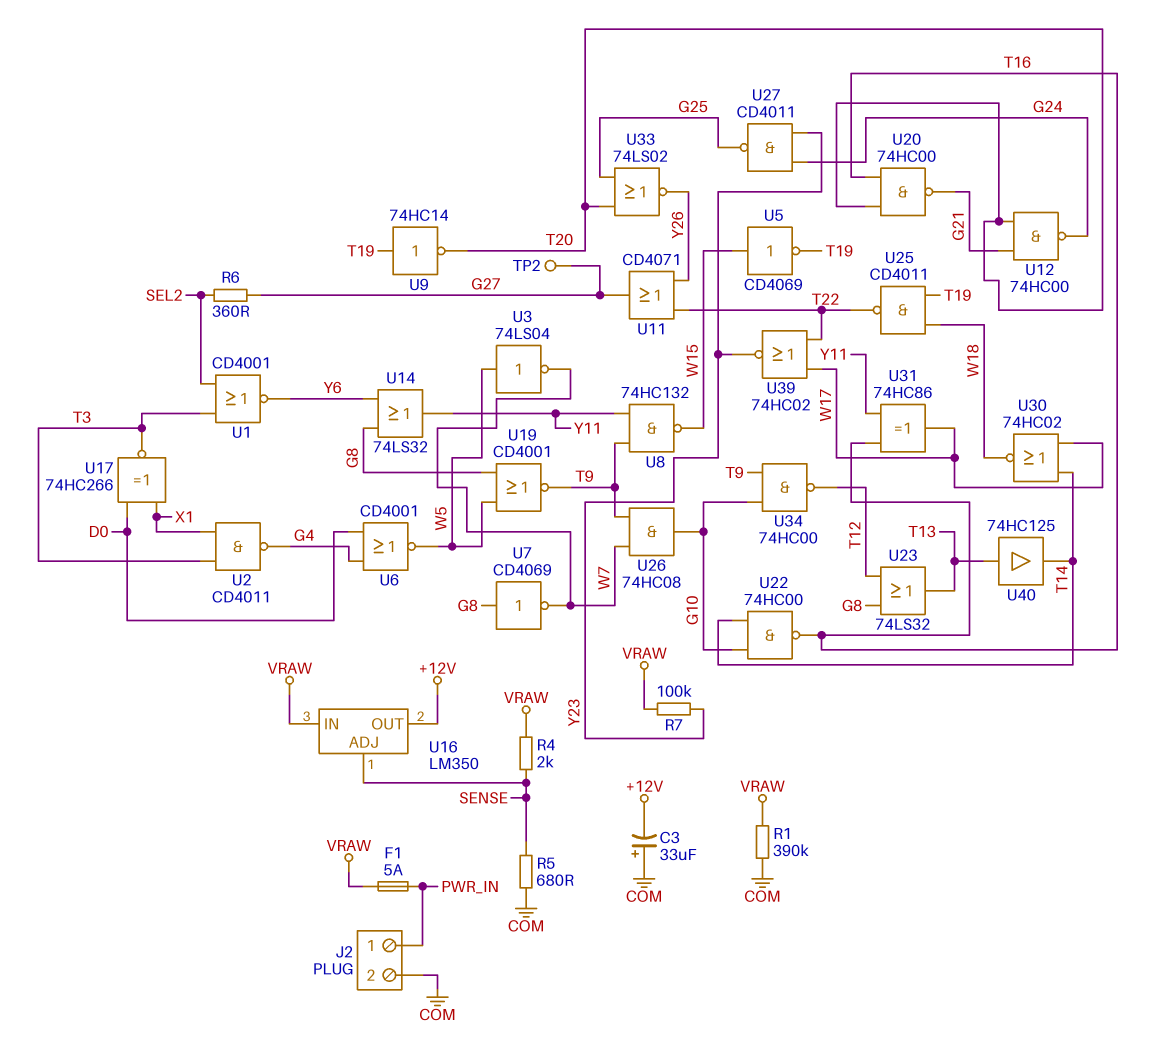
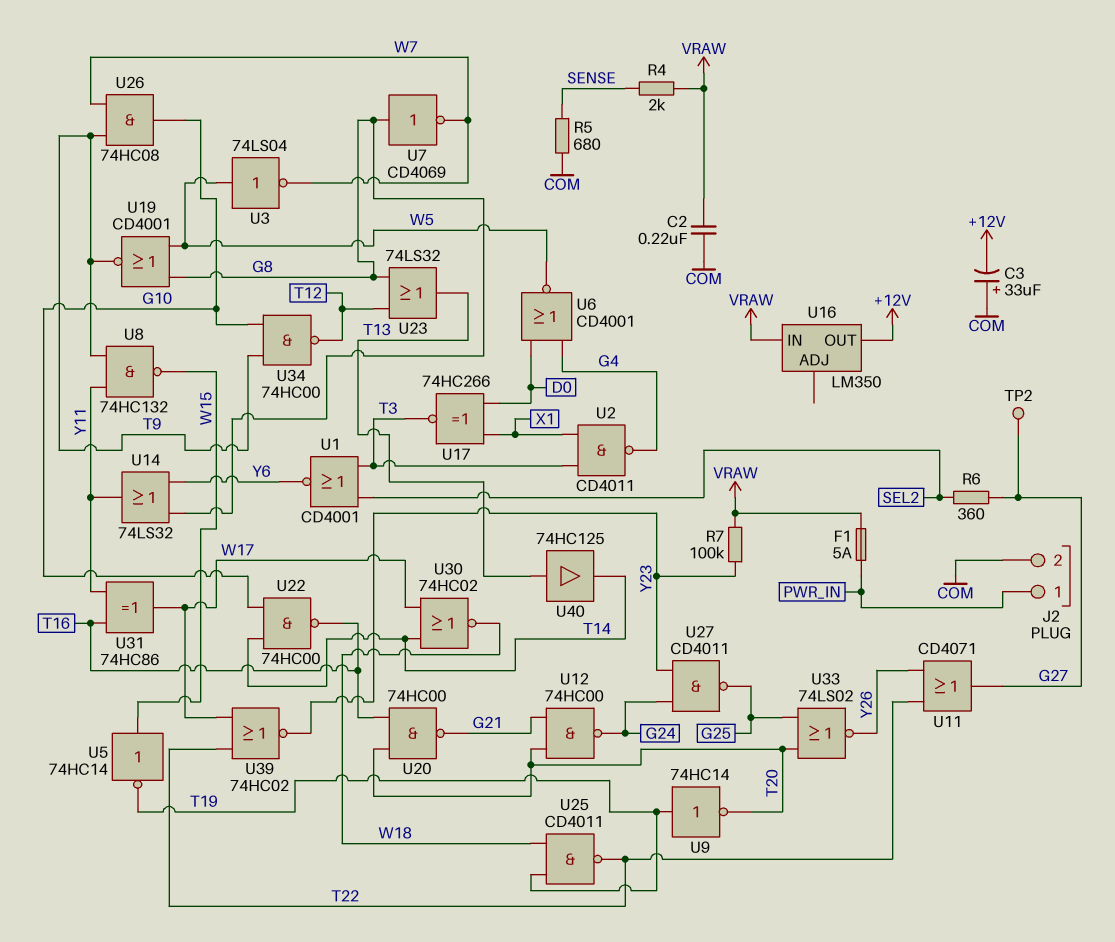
C2: none -> 220nF (COM, VRAW)
R1: 390k (COM, VRAW) -> none
U5: NOT CD4069 (in W15, out T19) -> NOT 74HC14 (in W15, out T19)
U16 pin ADJ: SENSE -> none

